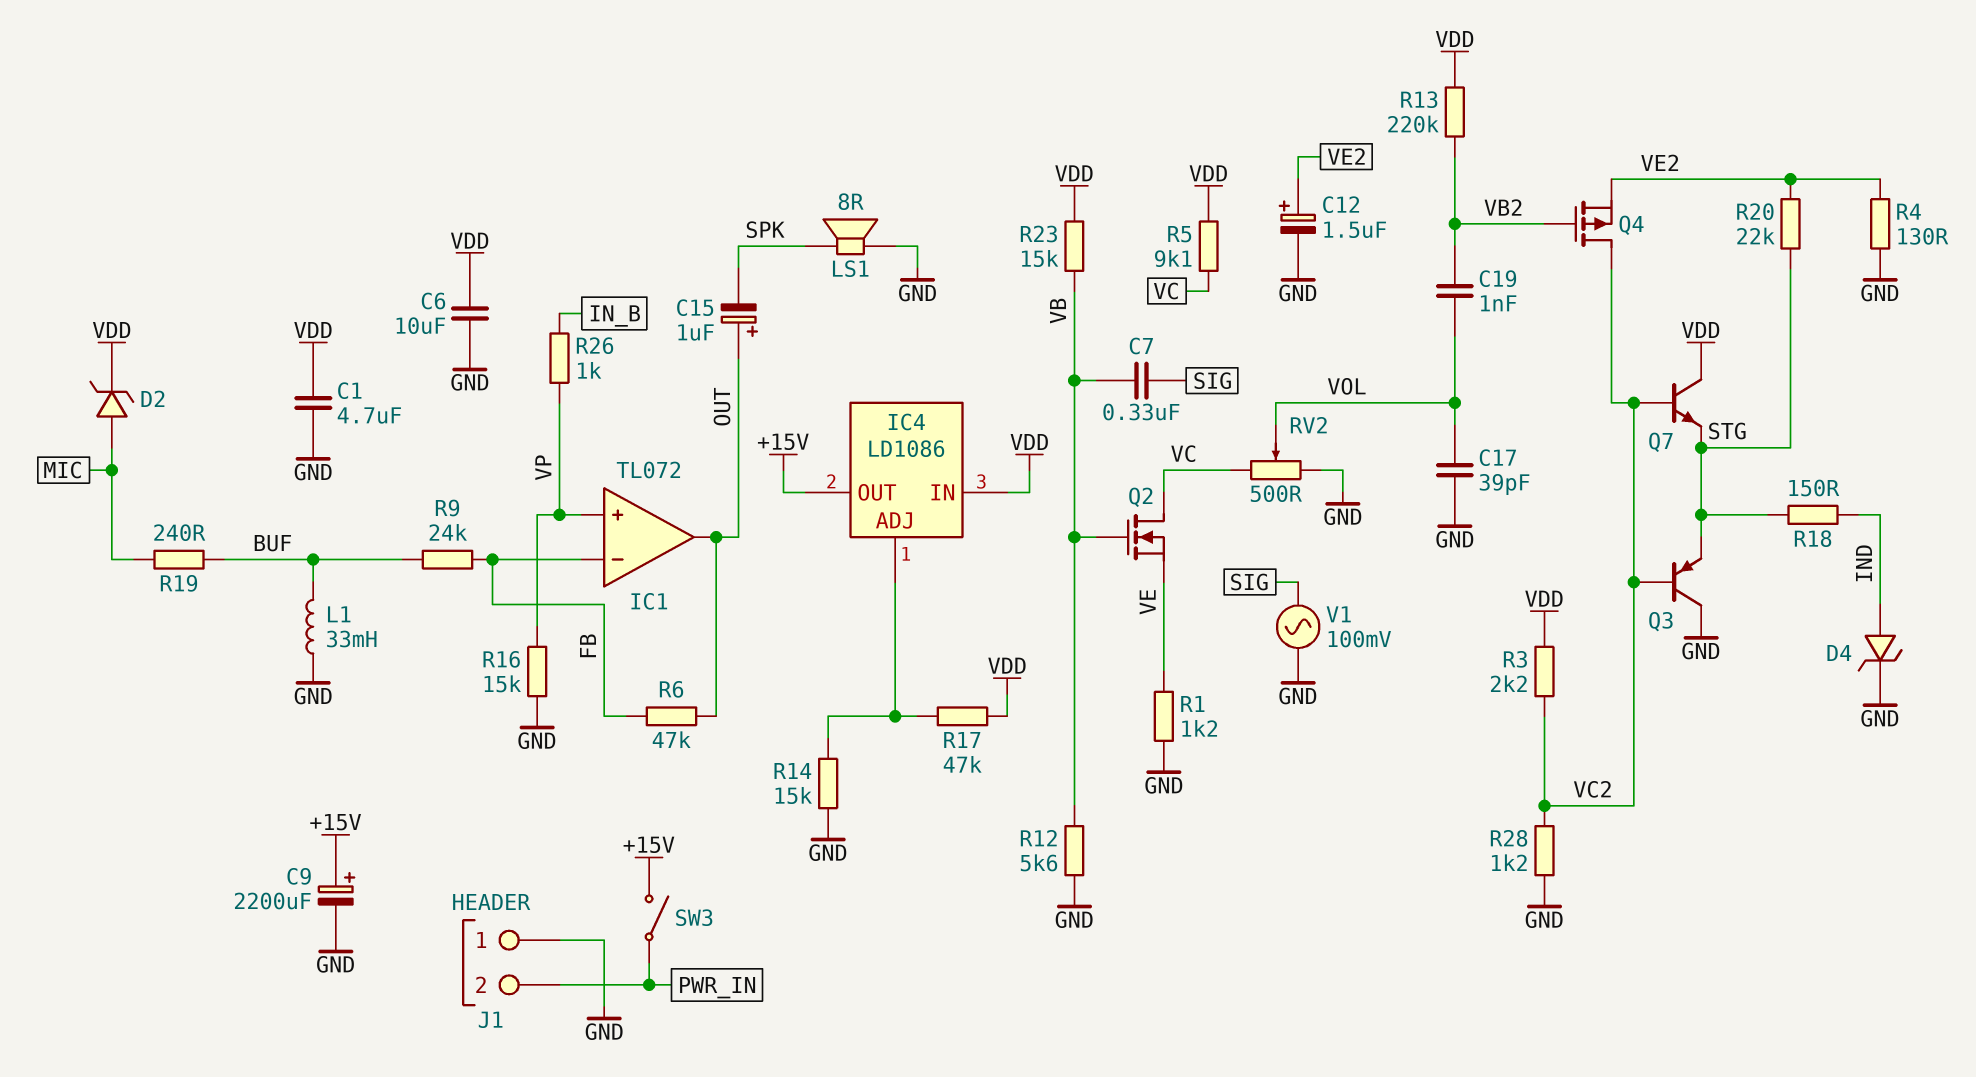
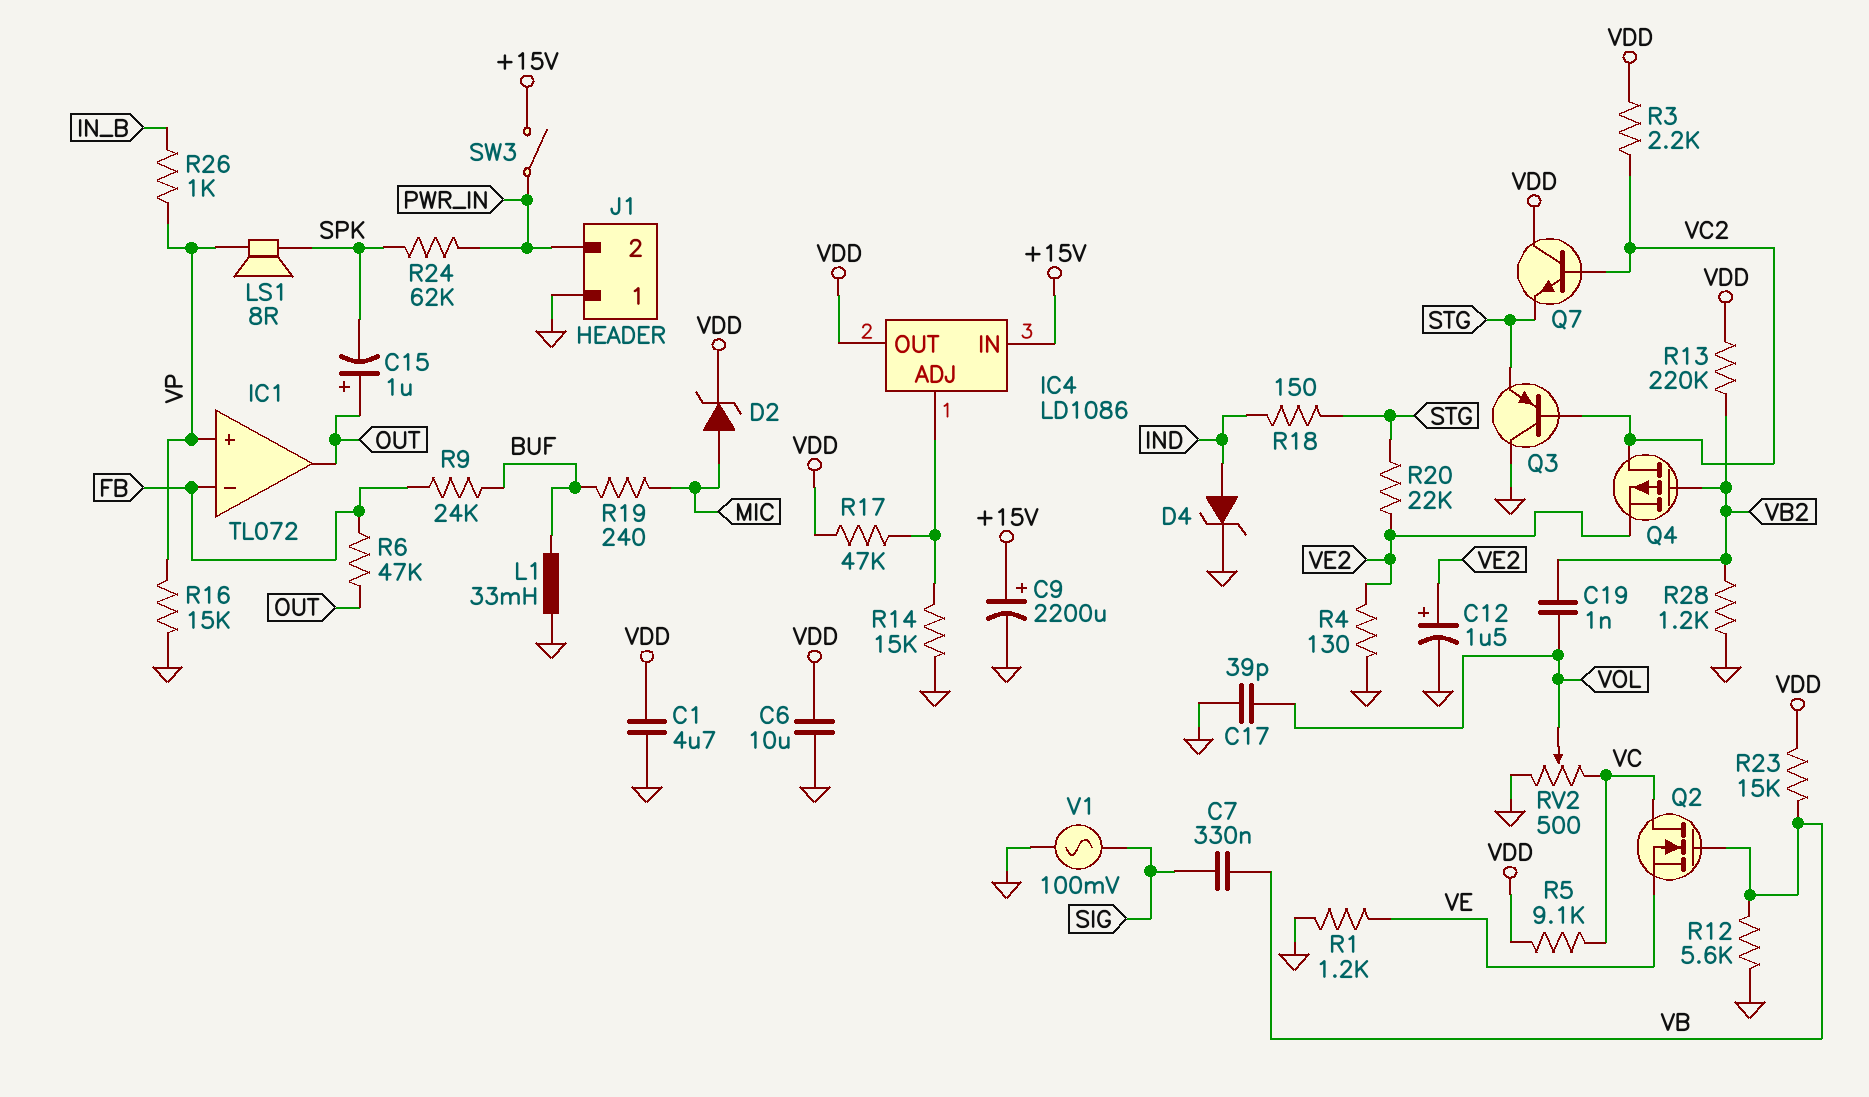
IC4 pin IN: VDD -> +15V
IC4 pin OUT: +15V -> VDD
LS1: speaker 8R (GND, SPK) -> speaker 8R (SPK, VP)
R24: none -> 62k (PWR_IN, SPK)
R28: 1.2k (GND, VC2) -> 1.2k (GND, VB2)

